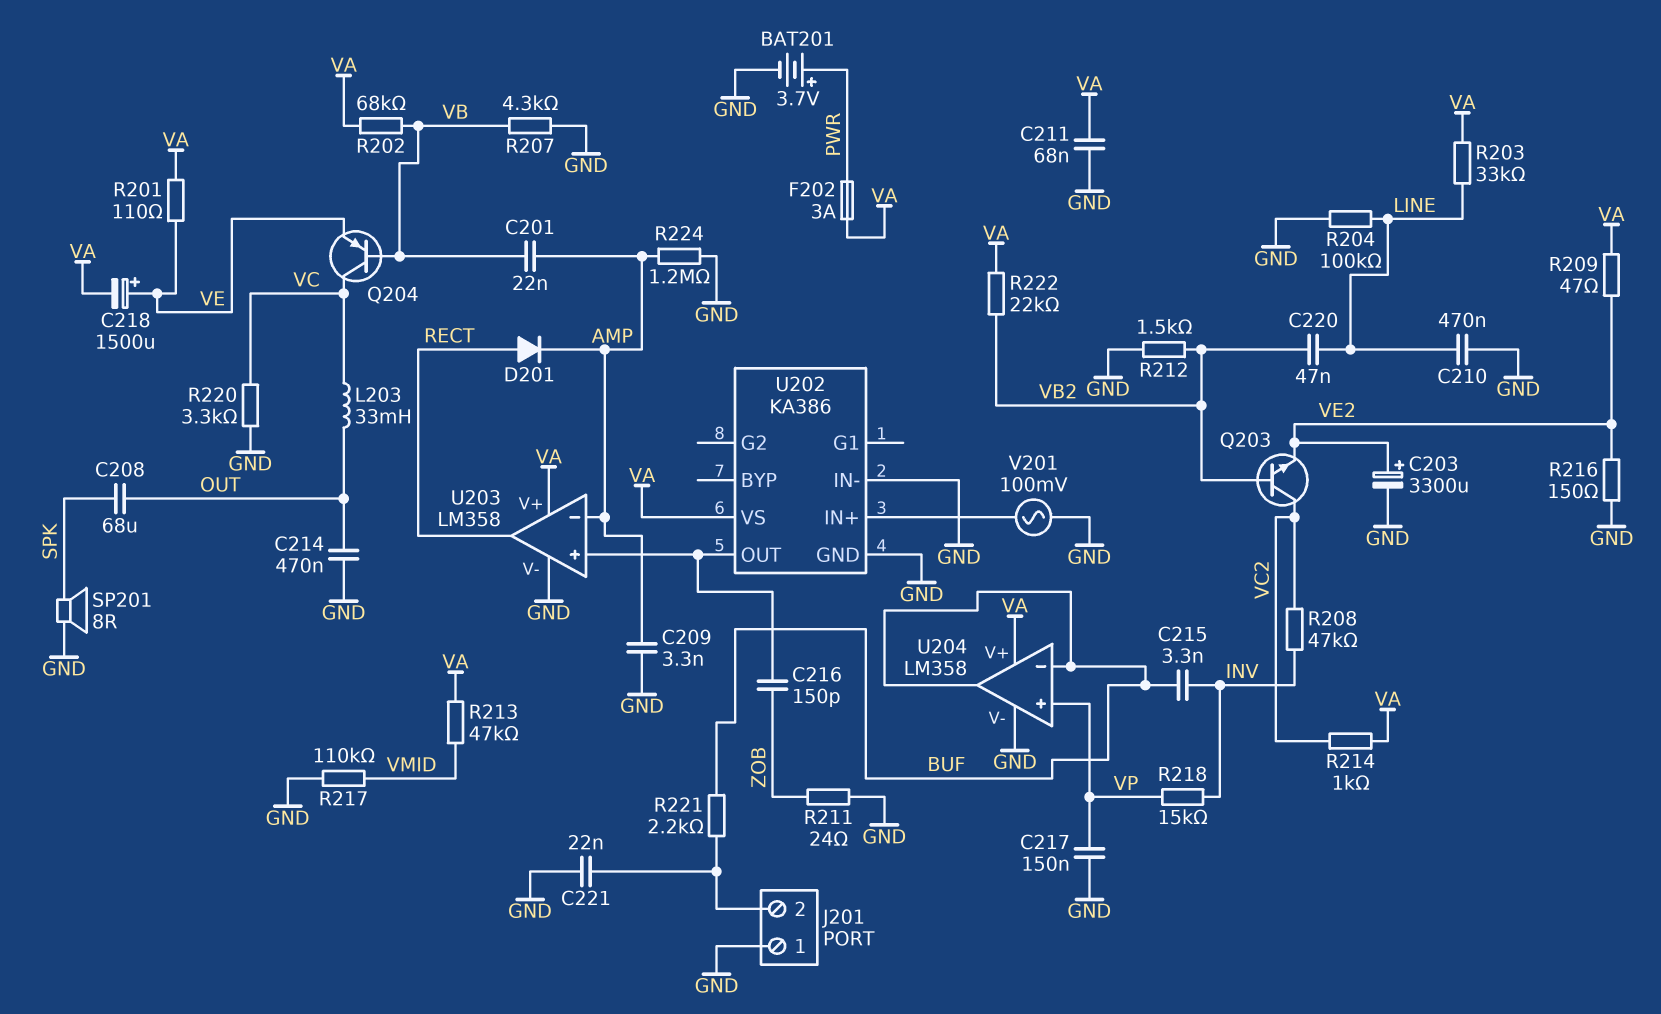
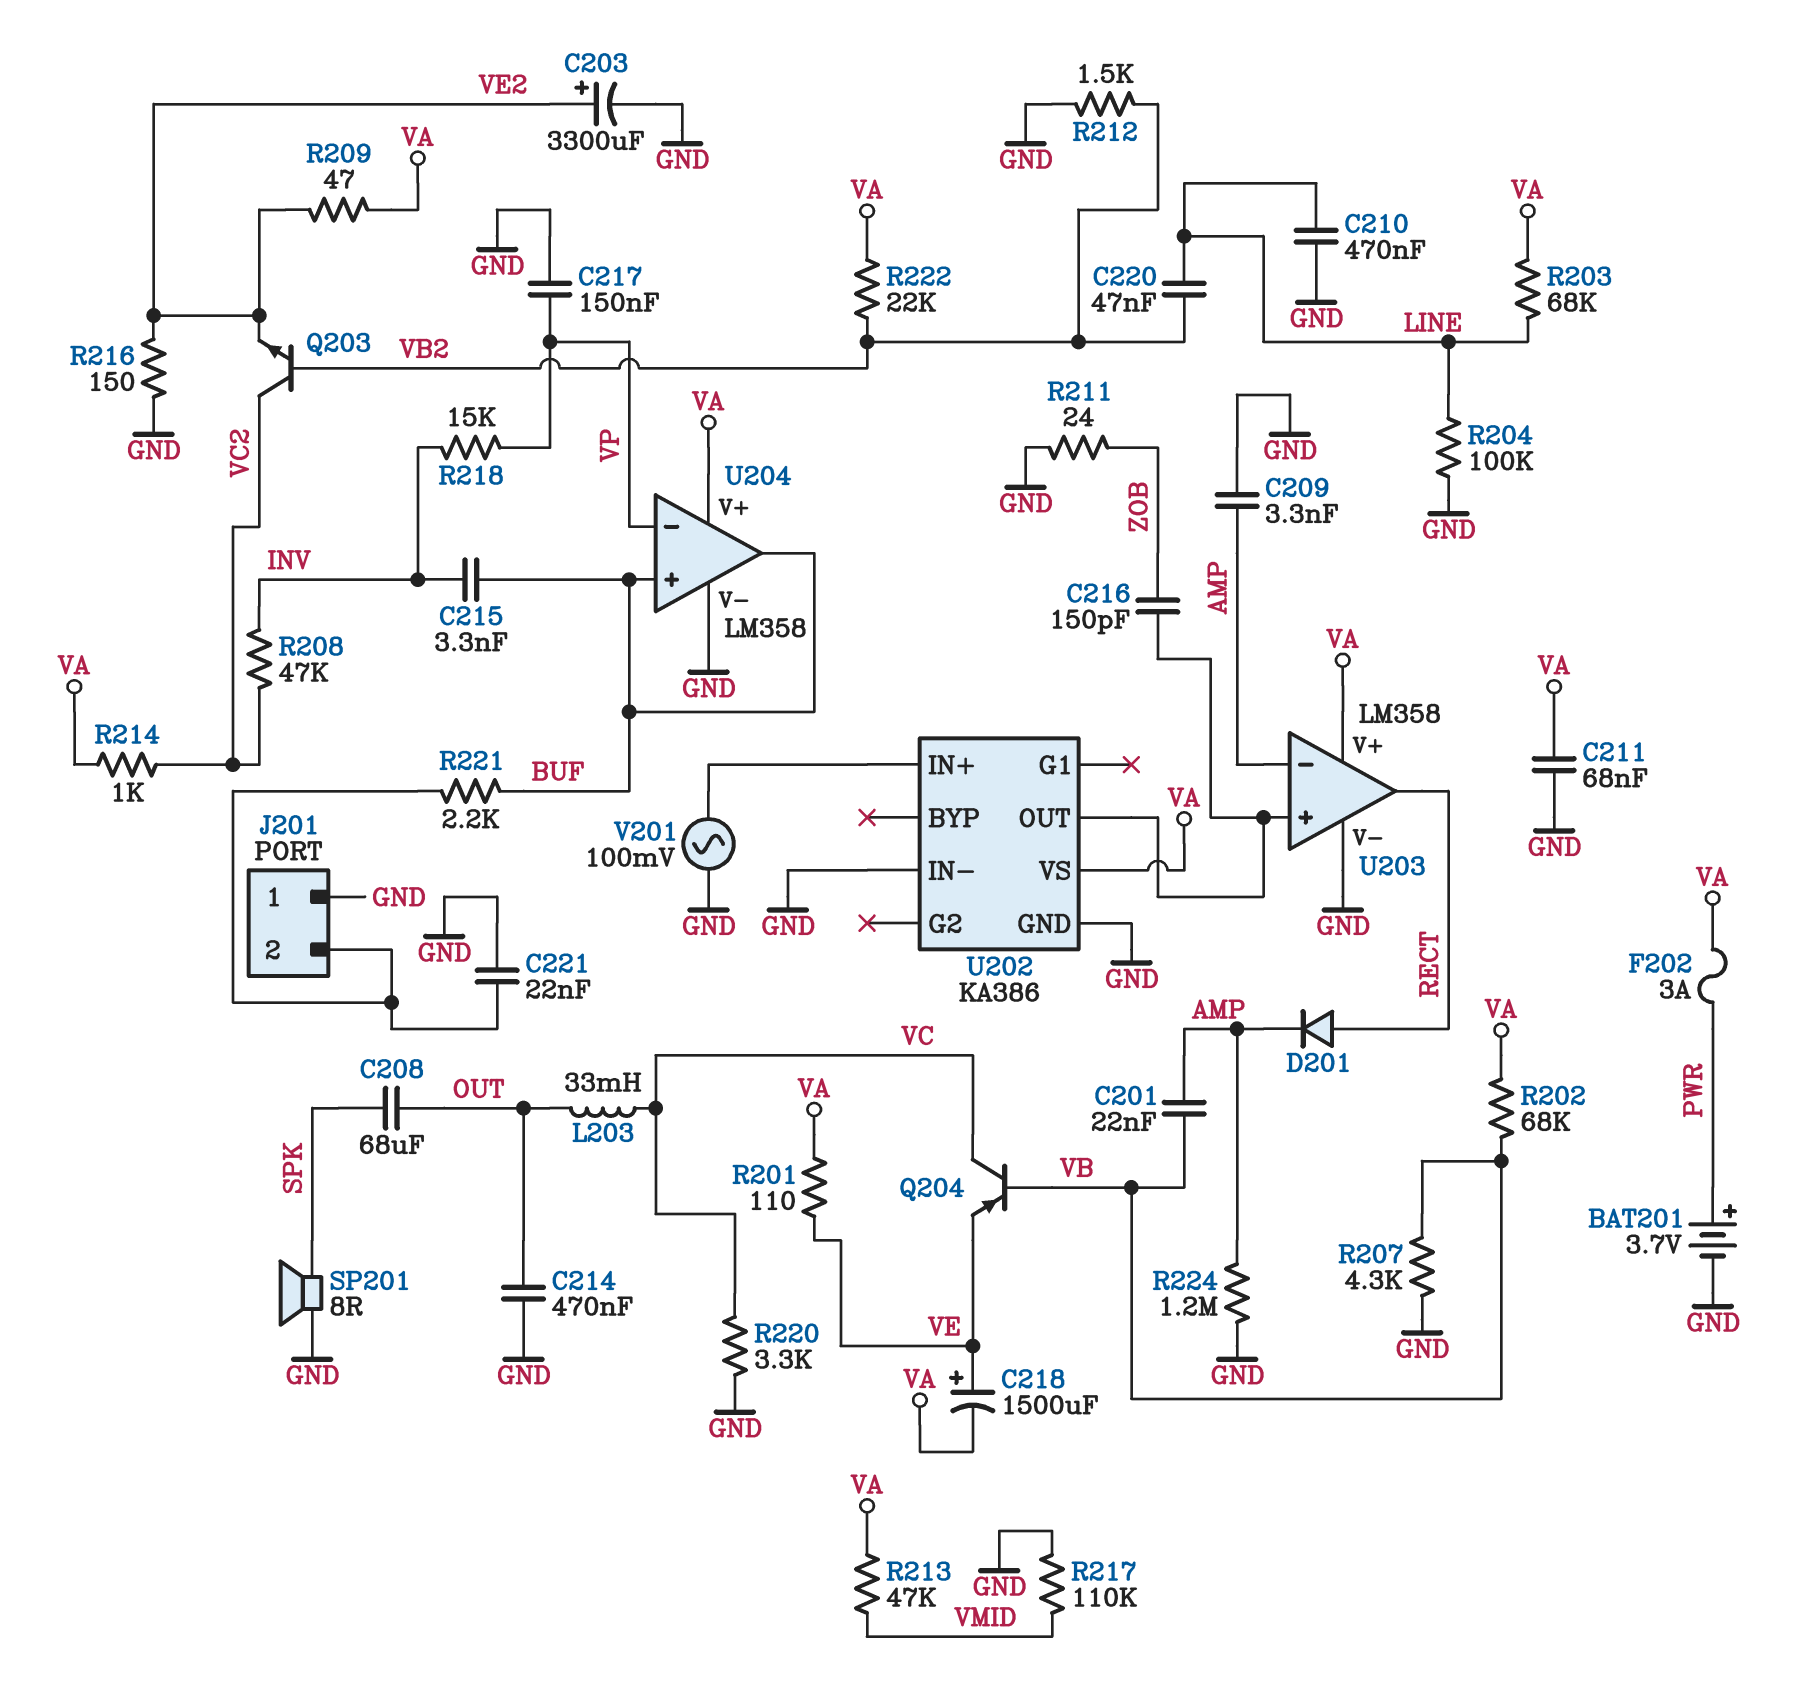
R203: 33k (LINE, VA) -> 68k (LINE, VA)
U204 pin in+: VP -> BUF
U204 pin in-: BUF -> VP

